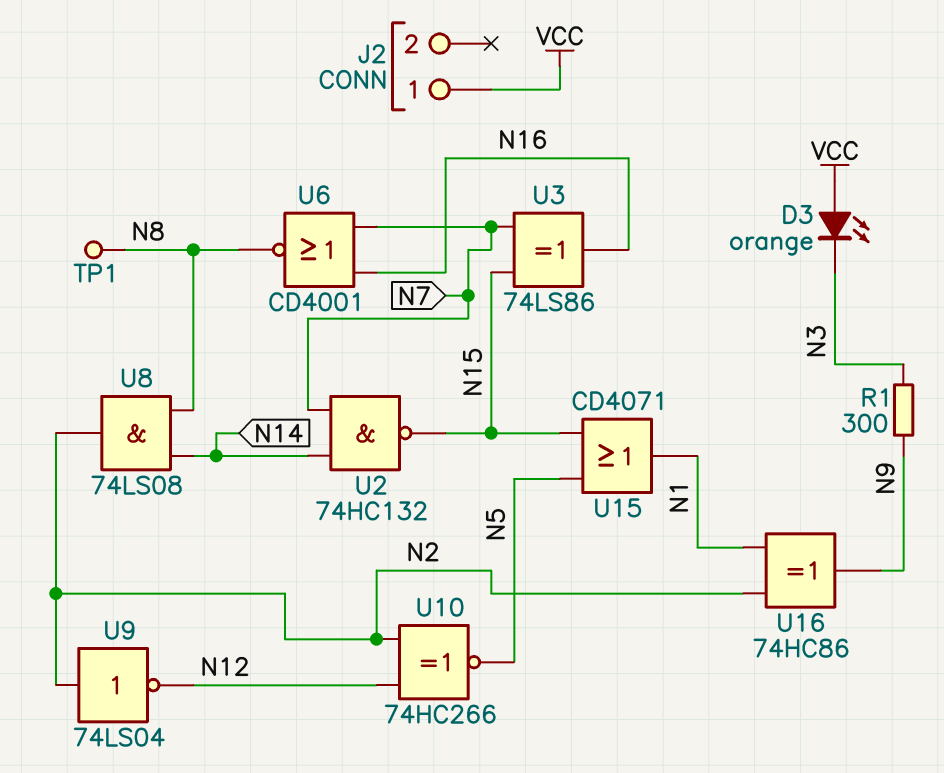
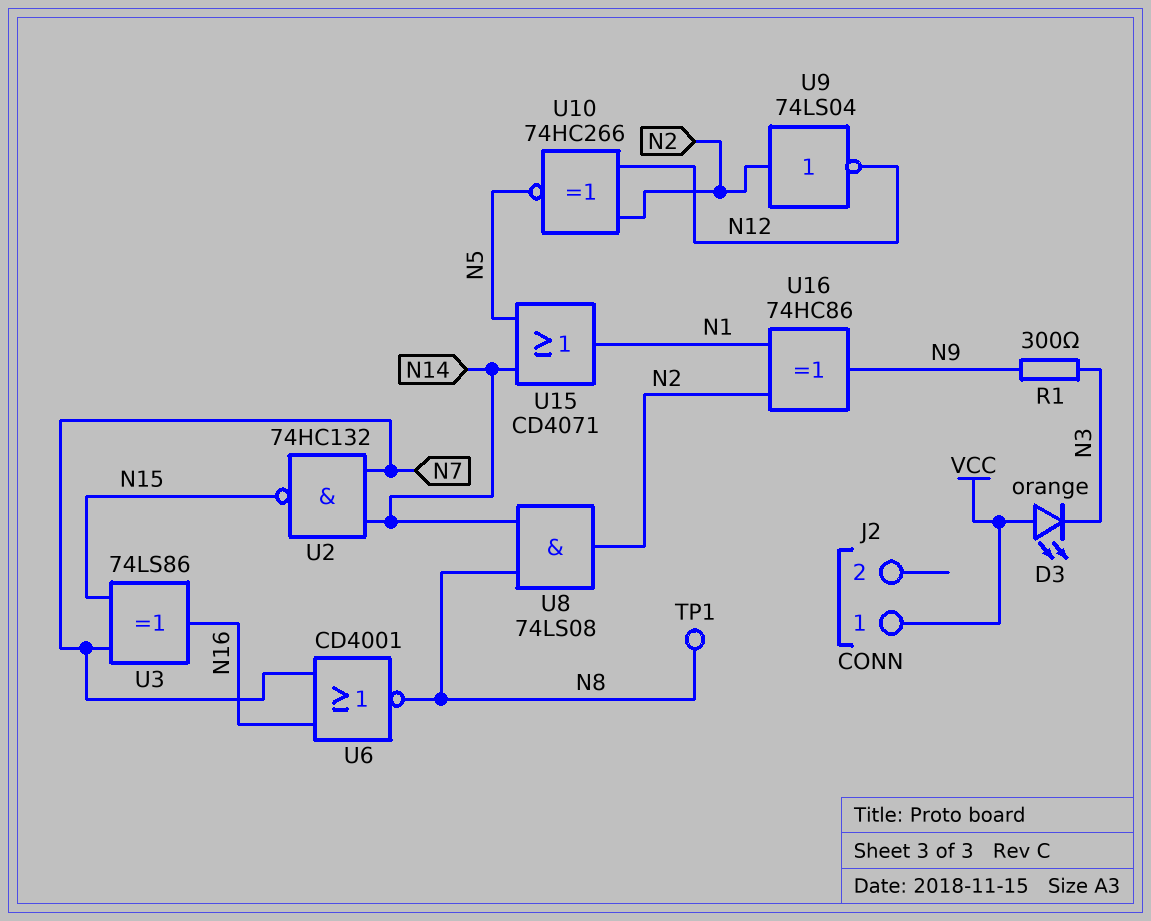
U15: OR CD4071 (in N5, in N15, out N1) -> OR CD4071 (in N5, in N14, out N1)

